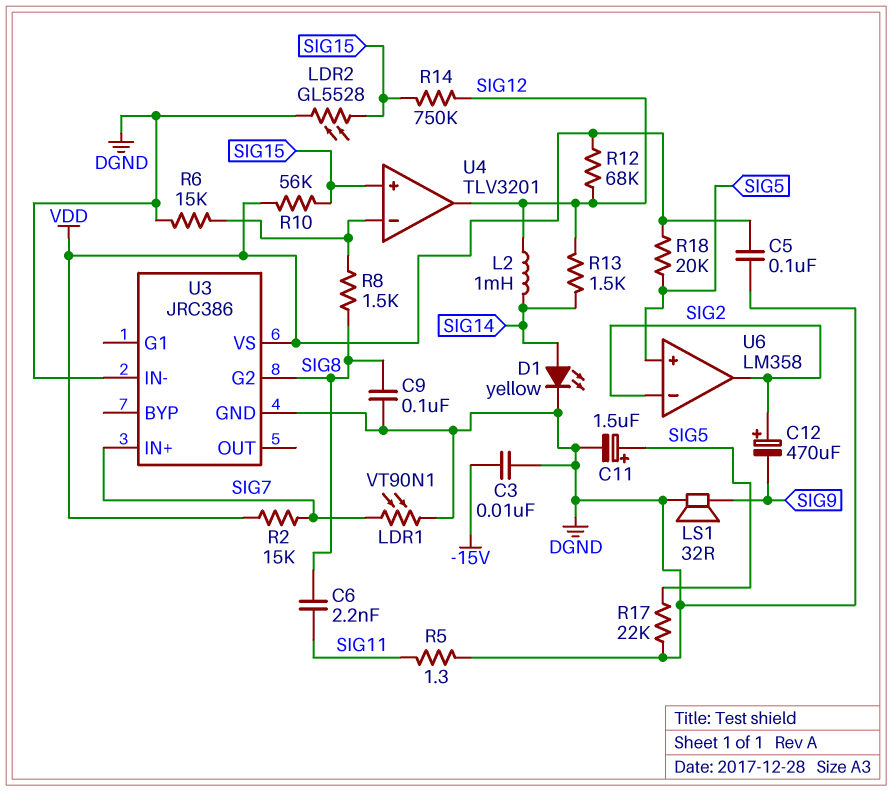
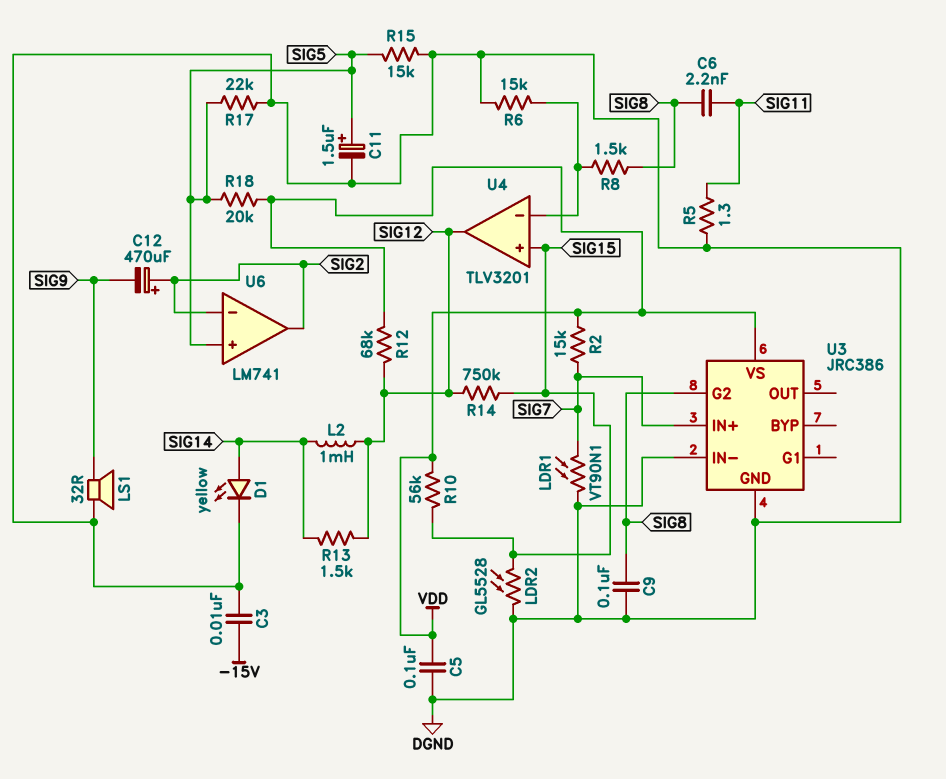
R15: none -> 15k (DGND, SIG5)
U6: LM358 -> LM741

